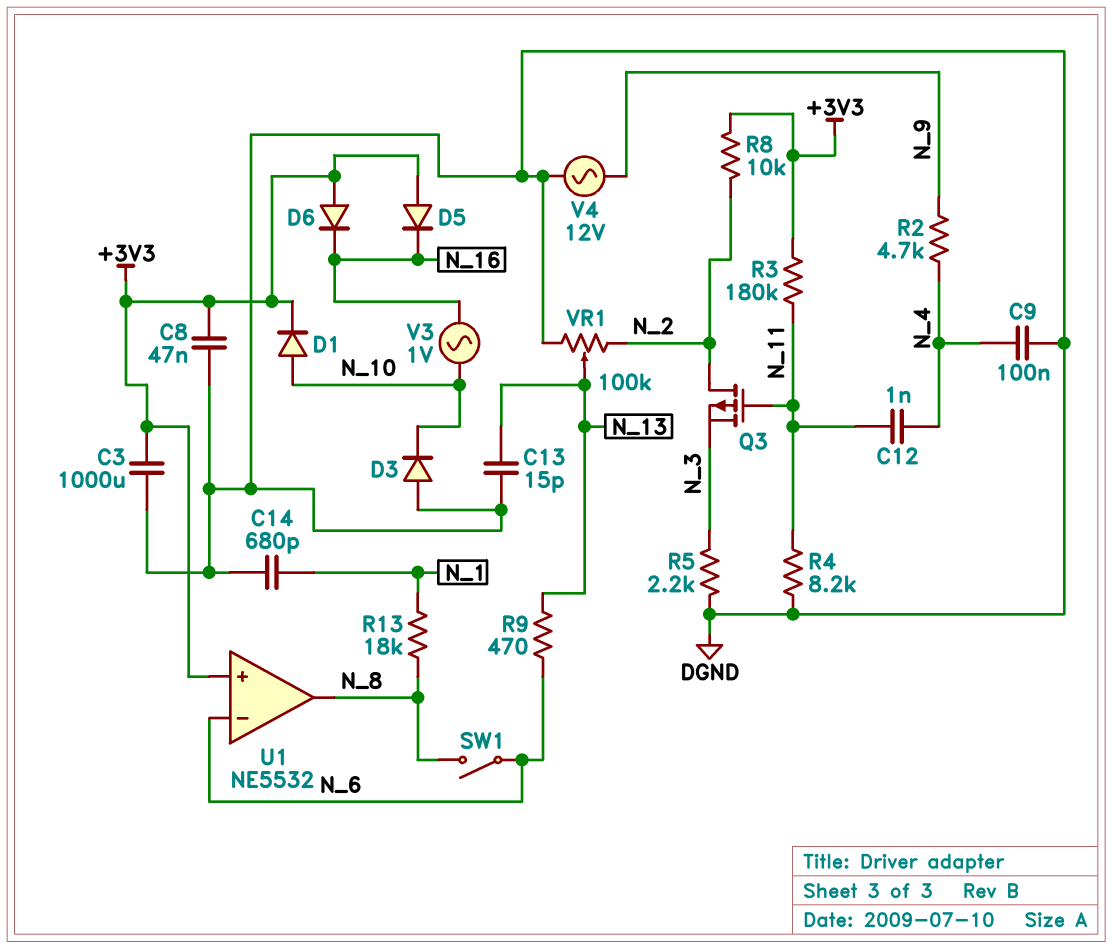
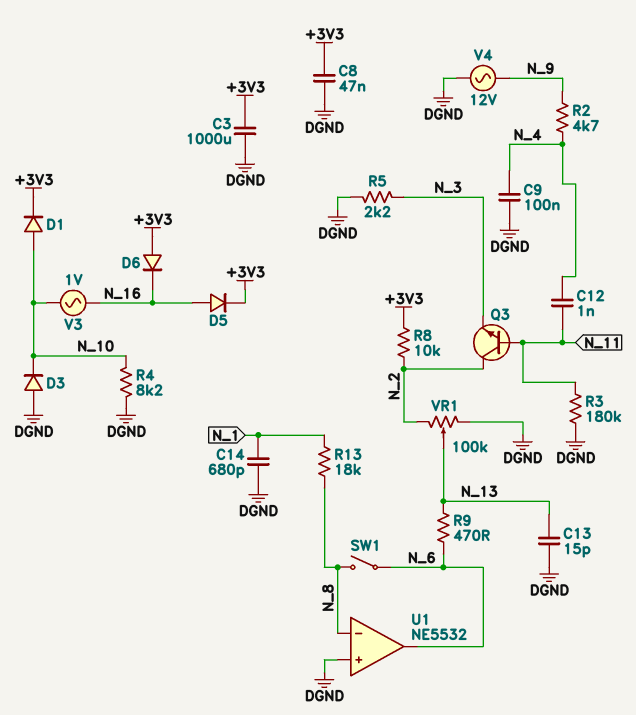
D5: diode (A +3V3, K N_16) -> diode (A N_16, K +3V3)
Q3: PMOS (G N_11, D N_2, S N_3) -> NPN (B N_11, C N_2, E N_3)
R3: 180k (+3V3, N_11) -> 180k (DGND, N_11)
R4: 8.2k (DGND, N_11) -> 8.2k (DGND, N_10)
U1 pin in+: +3V3 -> DGND
U1 pin in-: N_6 -> N_8
U1 pin out: N_8 -> N_6

